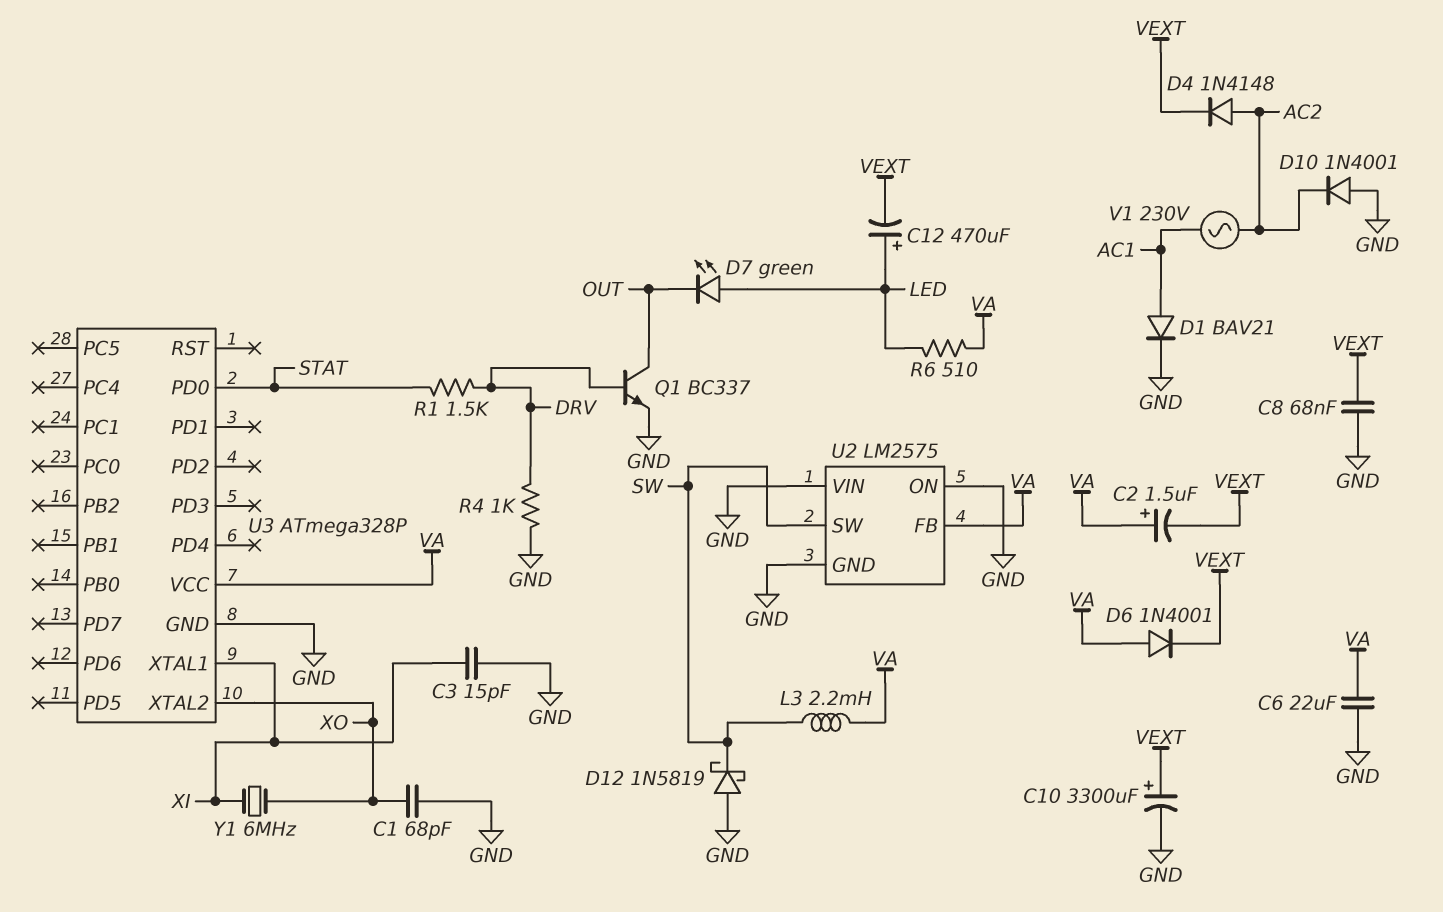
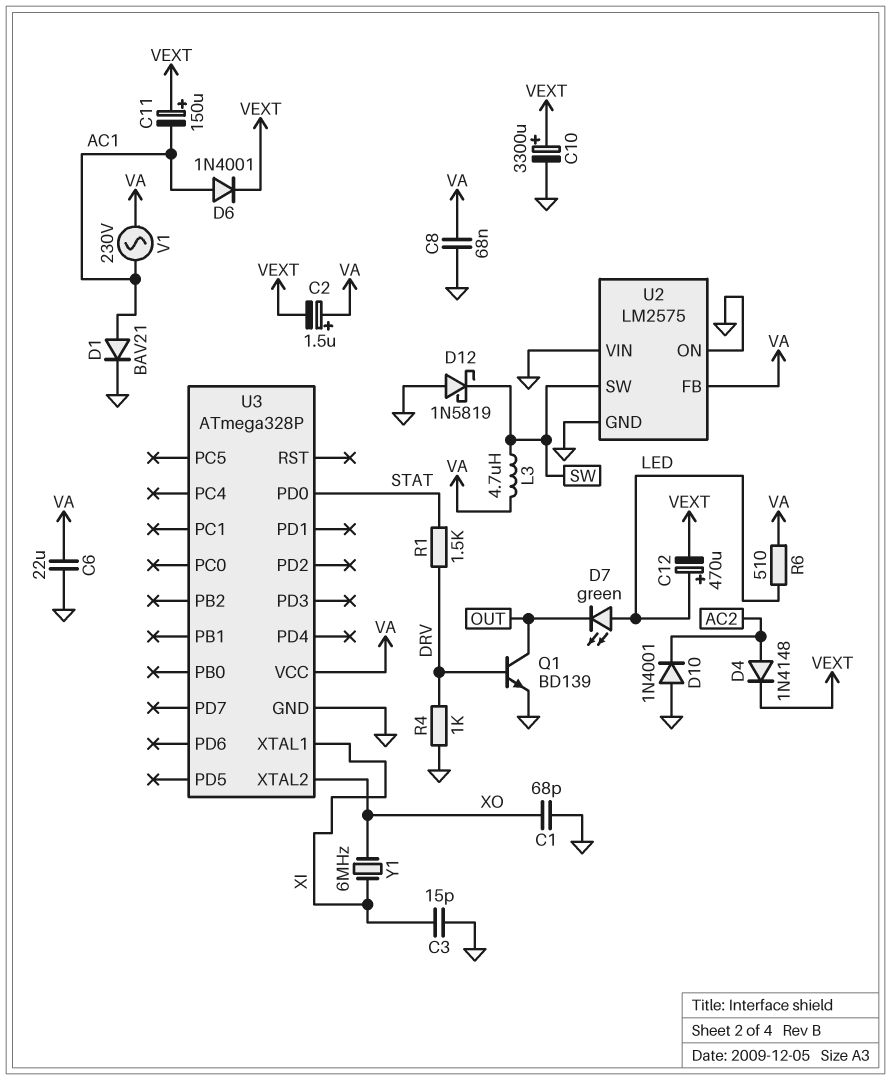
C8: 68nF (GND, VEXT) -> 68nF (GND, VA)
C11: none -> 150uF (plus VEXT, minus AC1)
D6: diode 1N4001 (A VA, K VEXT) -> diode 1N4001 (A AC1, K VEXT)
L3: 2.2mH (SW, VA) -> 4.7uH (SW, VA)
Q1: NPN BC337 (B DRV, C OUT, E GND) -> NPN BD139 (B DRV, C OUT, E GND)
V1: AC 230V (AC1, AC2) -> AC 230V (AC1, VA)

